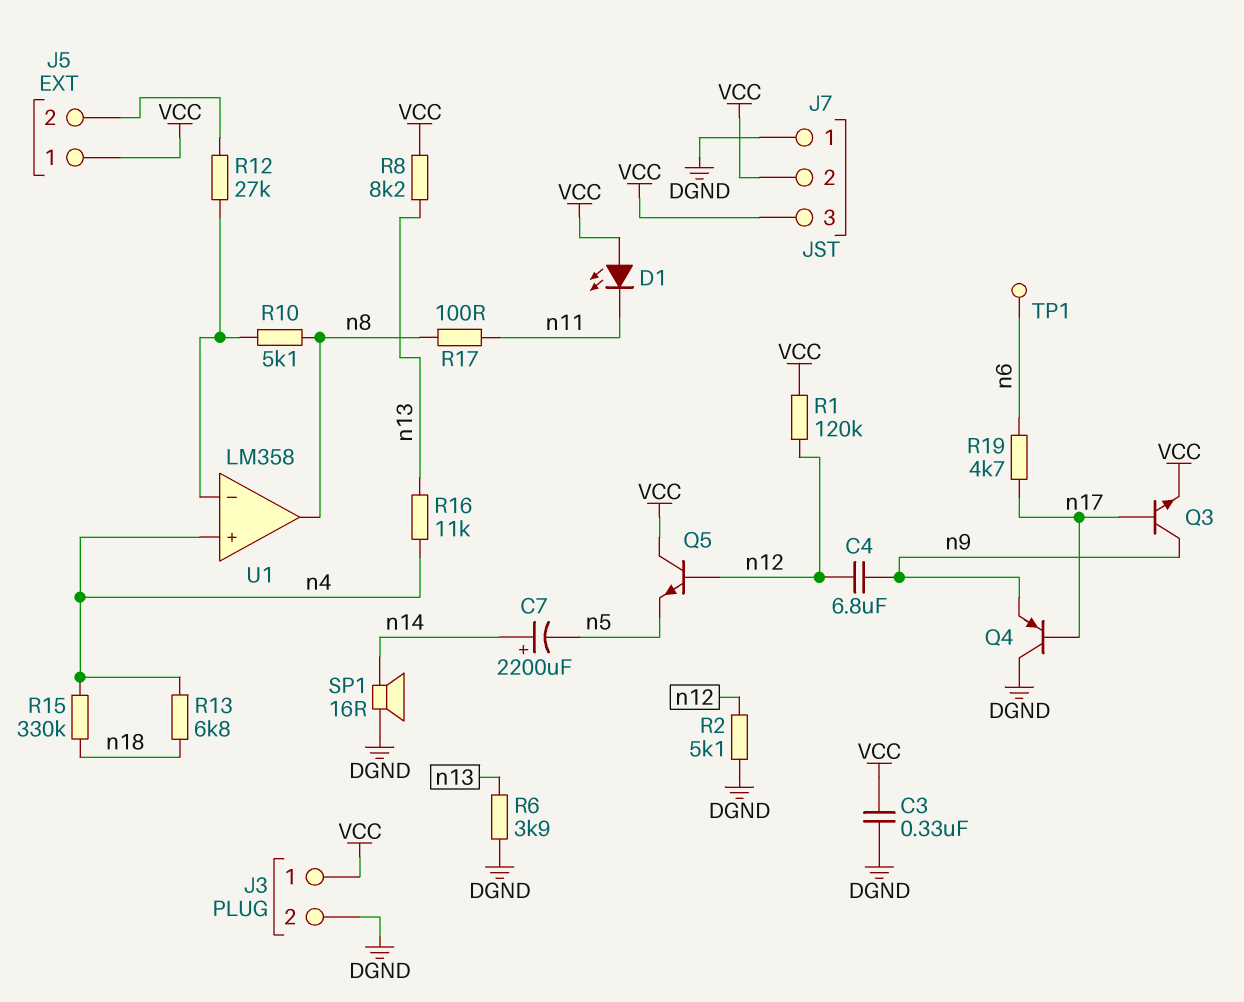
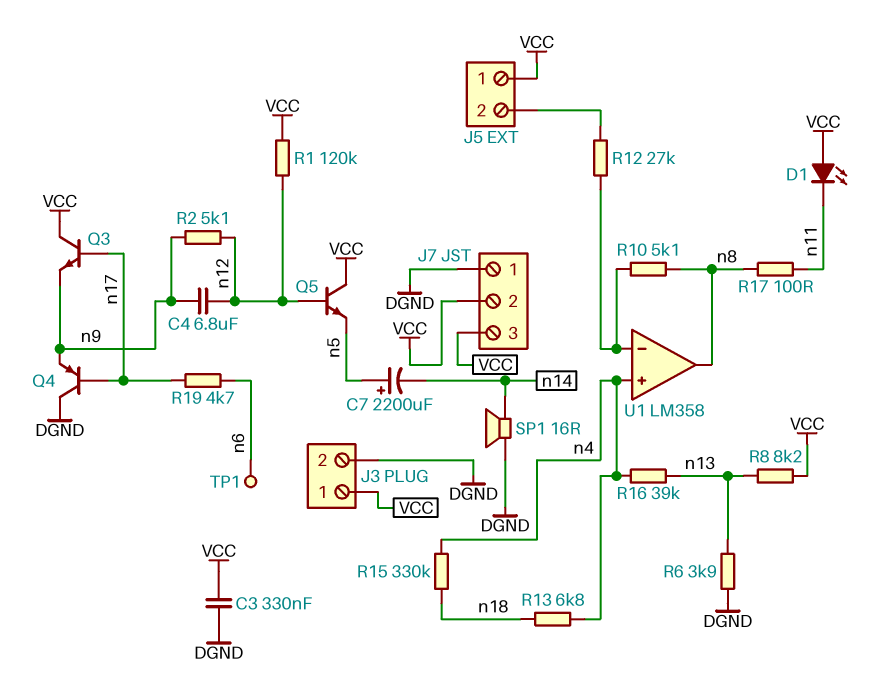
C7: 2200uF (plus n14, minus n5) -> 2200uF (plus n5, minus n14)
Q3: NPN (B n17, C n9, E VCC) -> NPN (B n17, C VCC, E n9)
R2: 5.1k (DGND, n12) -> 5.1k (n9, n12)
R16: 11k (n4, n13) -> 39k (n4, n13)

